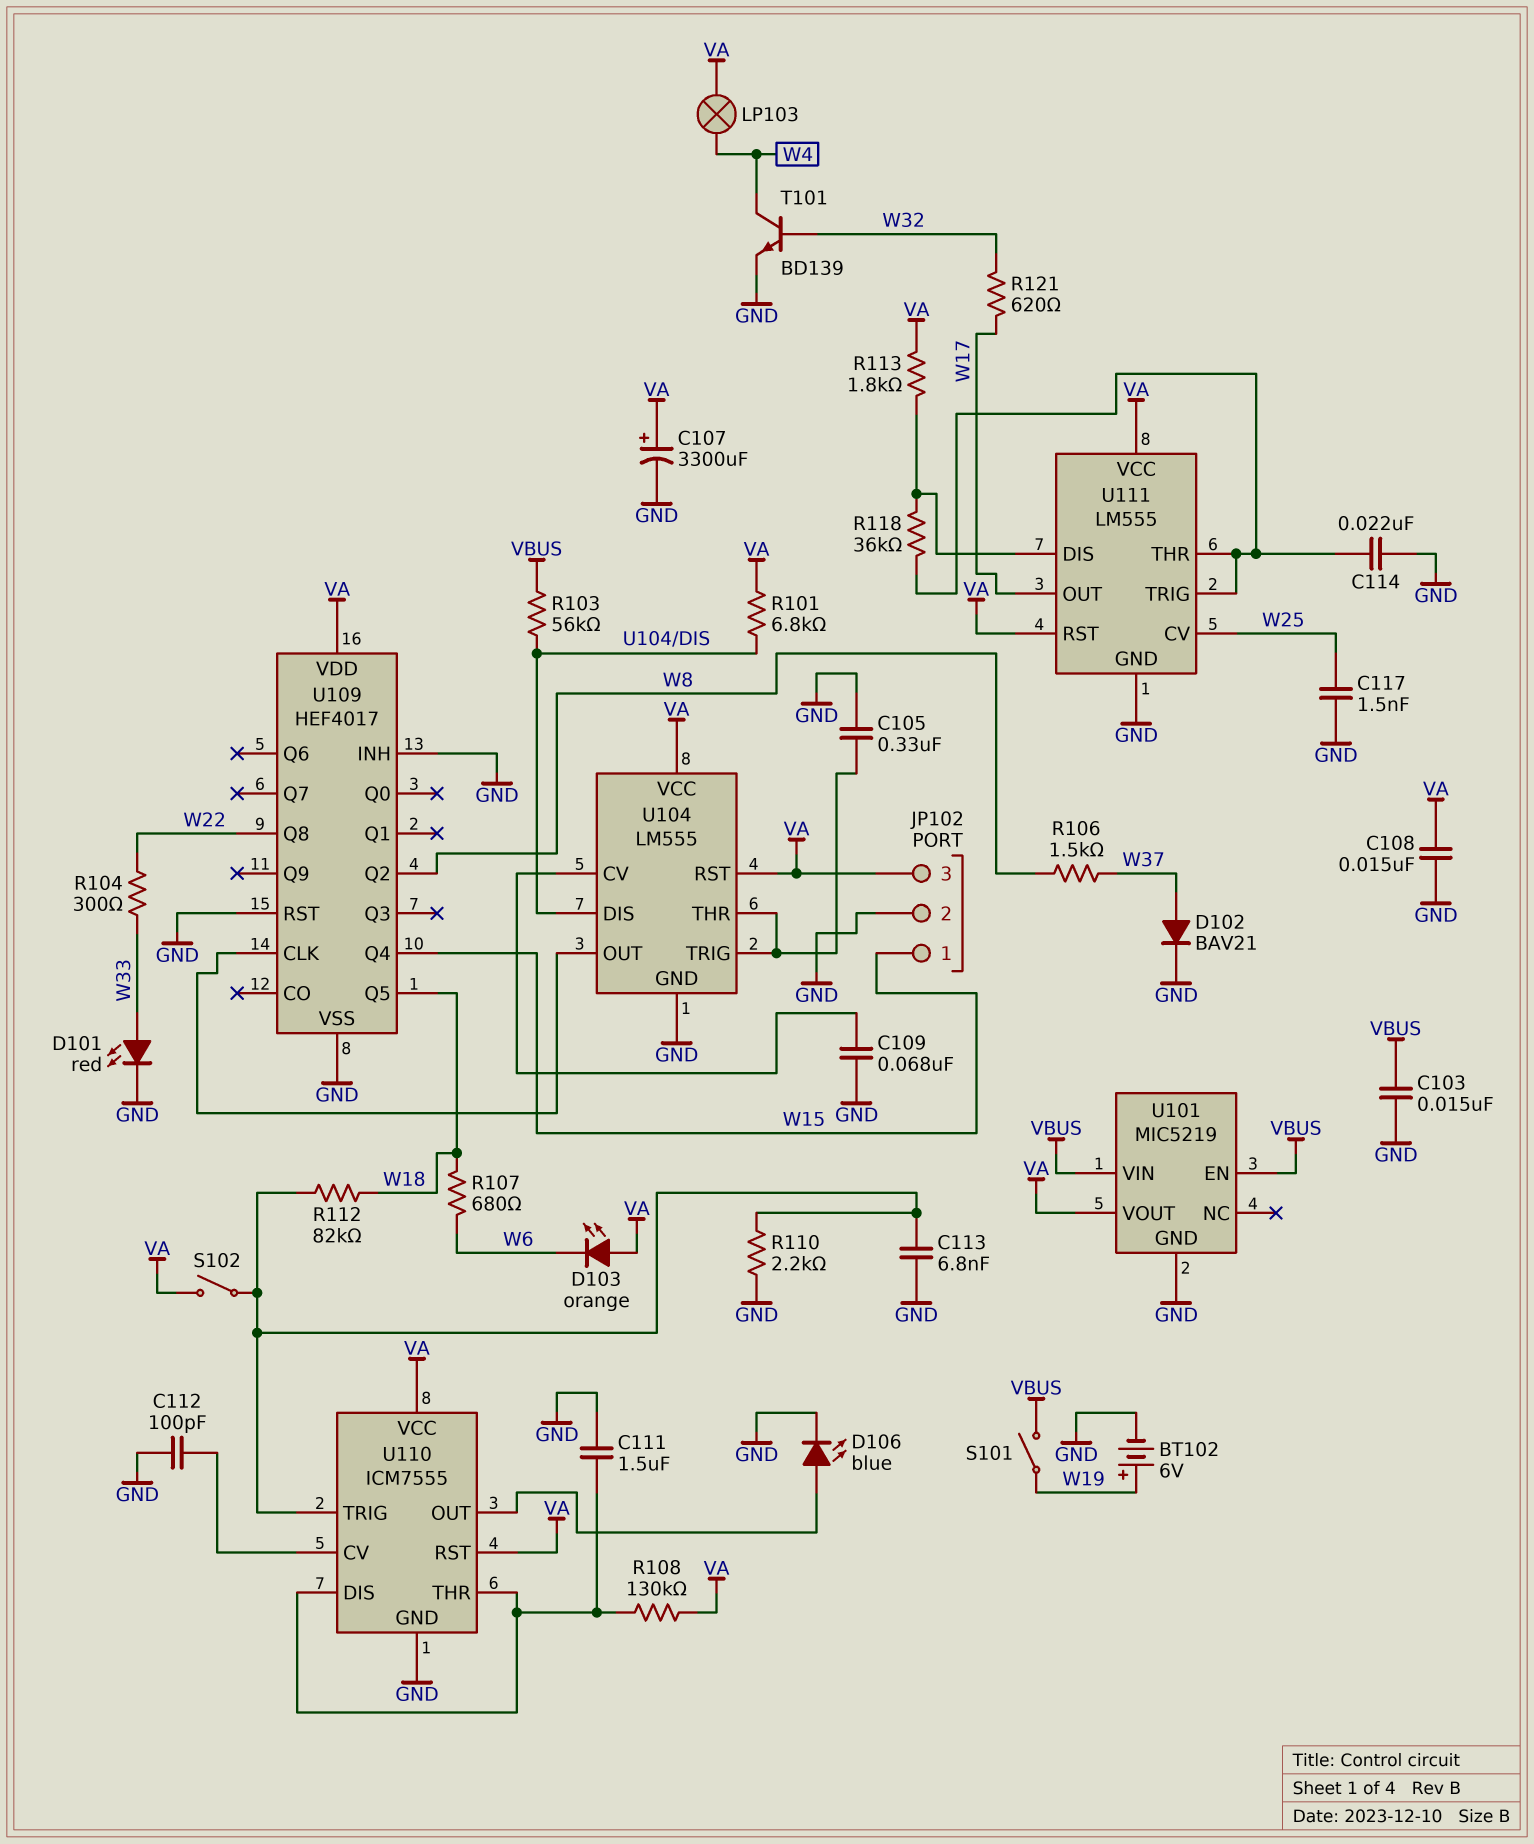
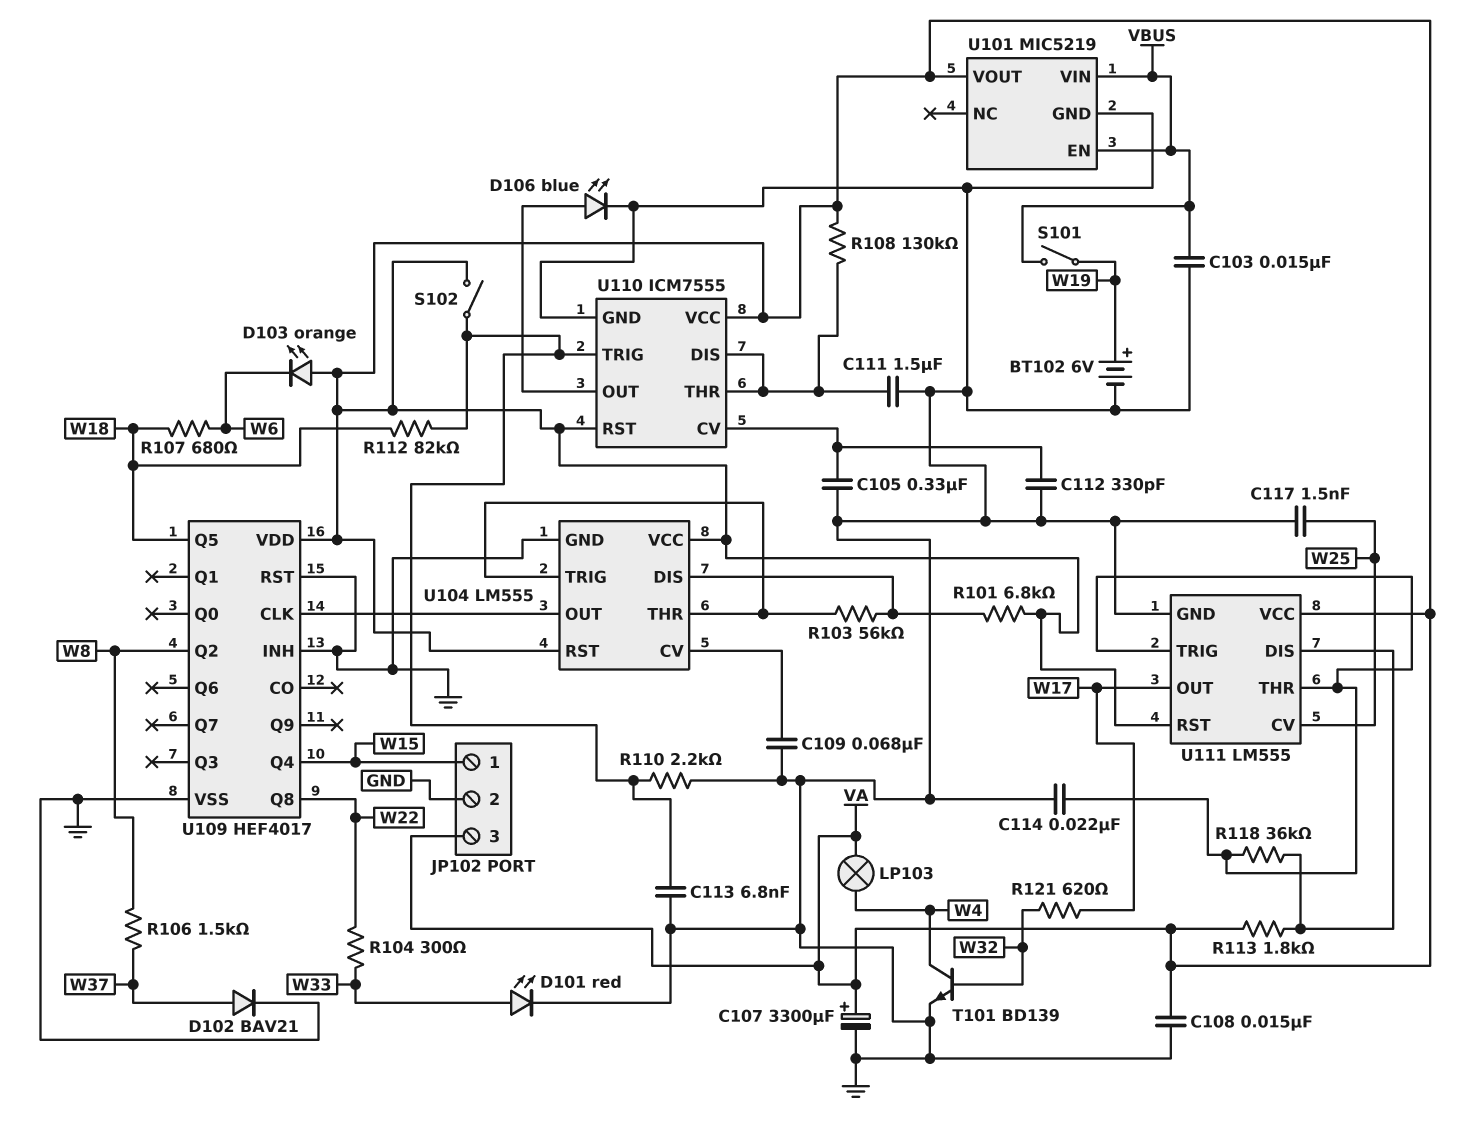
C105: 330nF (GND, U104/THR) -> 330nF (GND, U110/CV)
C112: 100pF (GND, U110/CV) -> 330pF (GND, U110/CV)
R103: 56k (U104/DIS, VBUS) -> 56k (U104/DIS, U104/THR)

